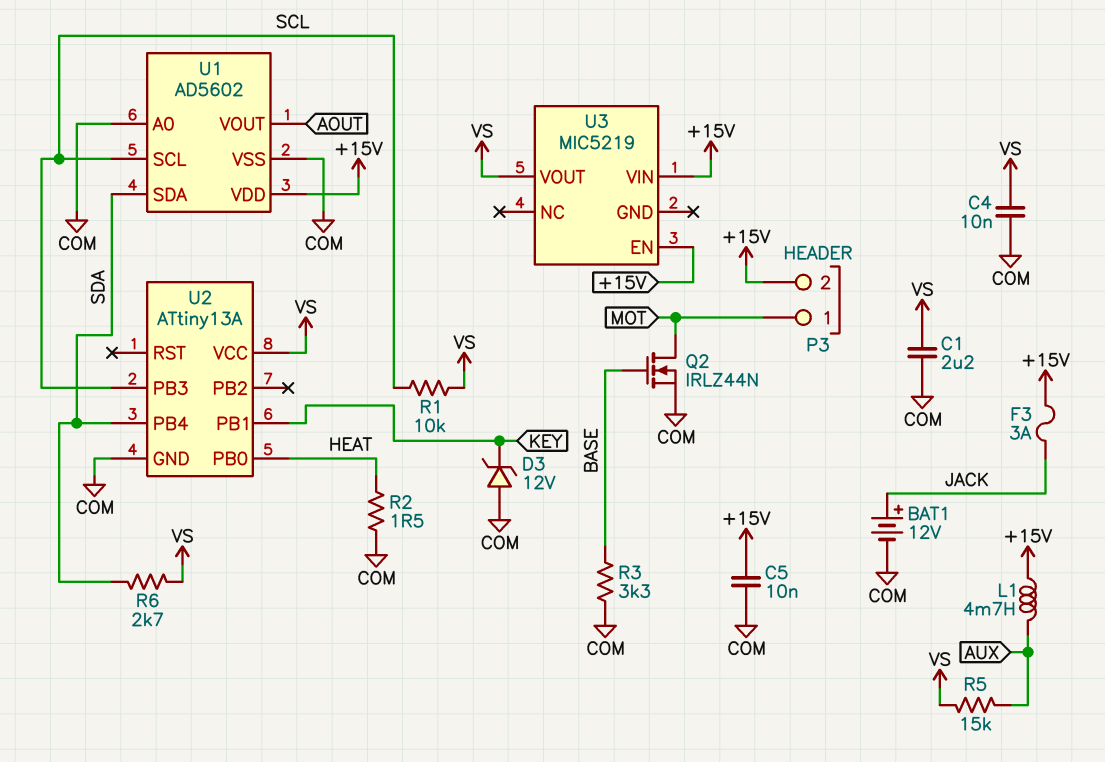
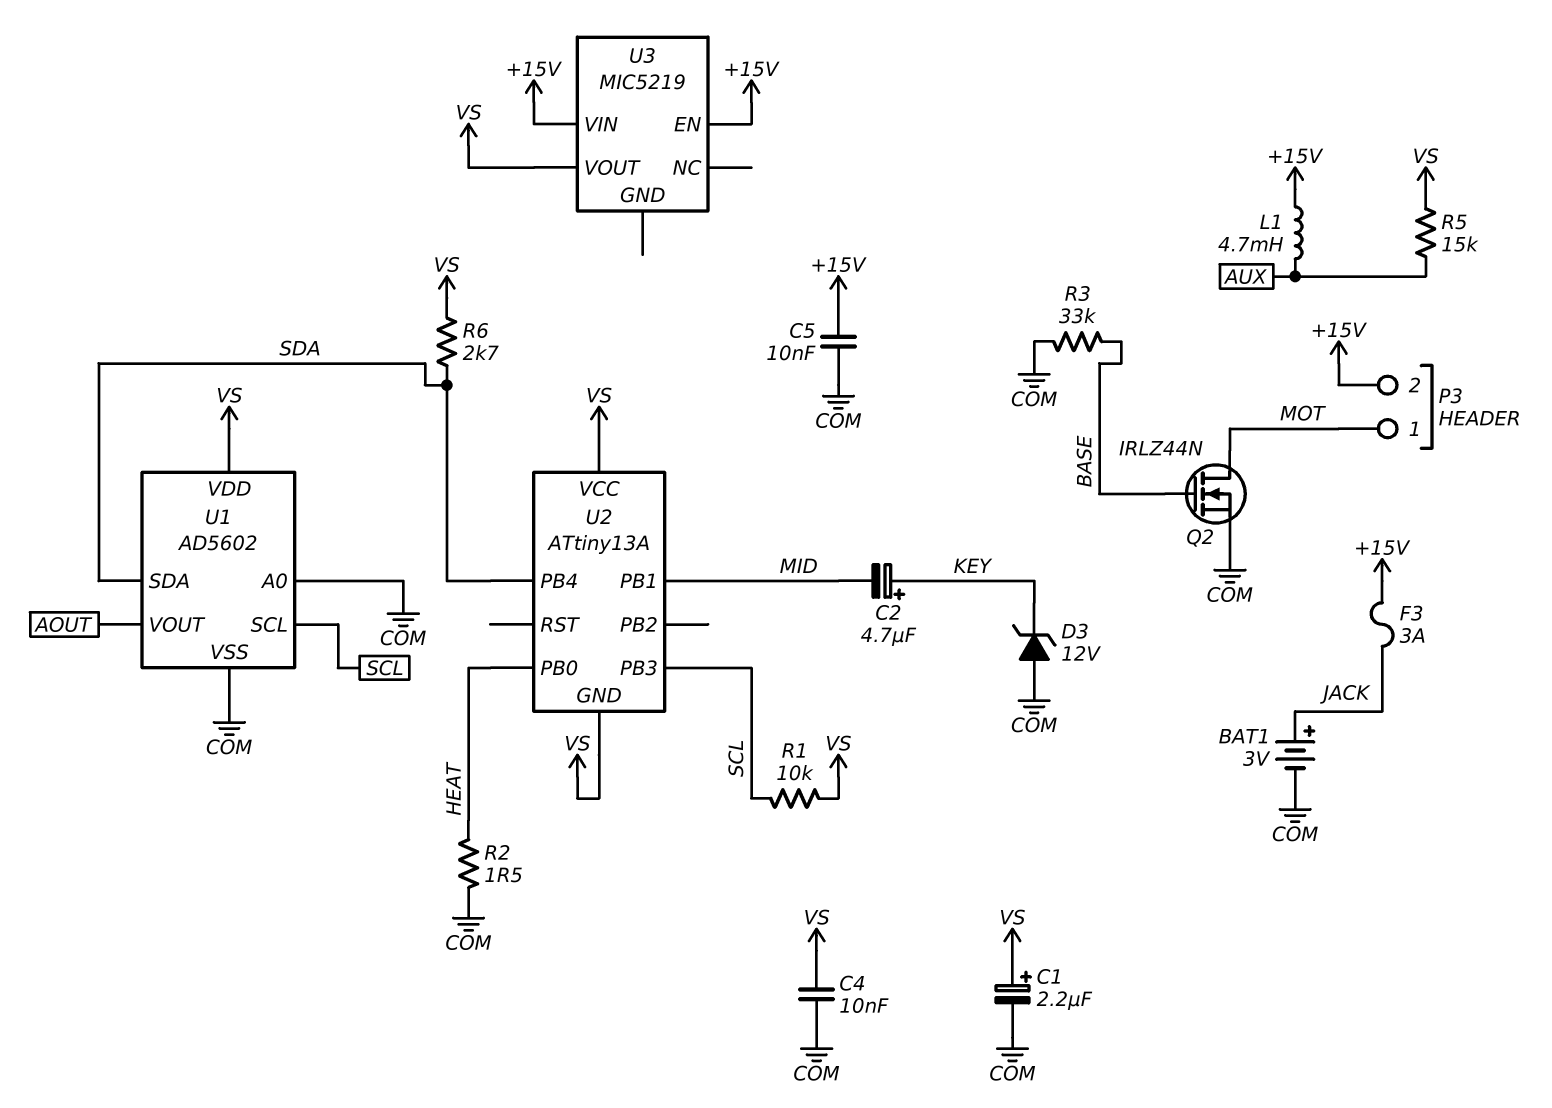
BAT1: 12V (plus JACK, minus COM) -> 3V (plus JACK, minus COM)
C1: 2.2uF (COM, VS) -> 2.2uF (plus VS, minus COM)
C2: none -> 4.7uF (plus KEY, minus MID)
R3: 3.3k (BASE, COM) -> 33k (BASE, COM)
U1 pin VDD: +15V -> VS
U2 pin GND: COM -> VS
U2 pin PB1: KEY -> MID

